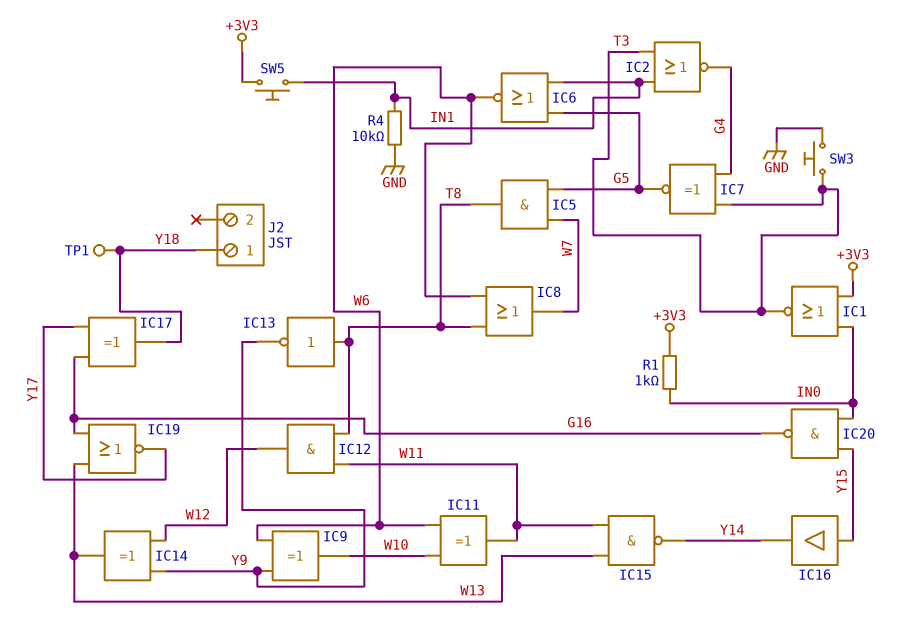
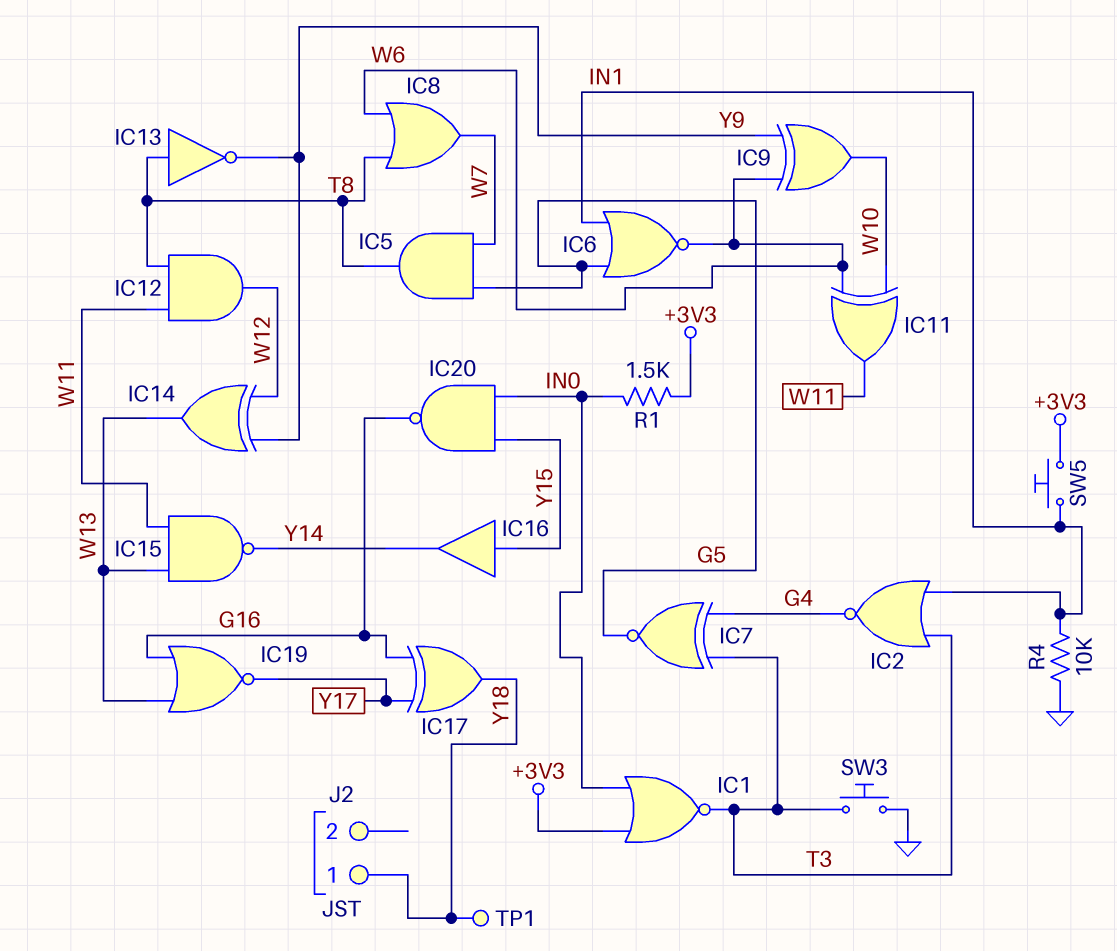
R1: 1k (+3V3, IN0) -> 1.5k (+3V3, IN0)

